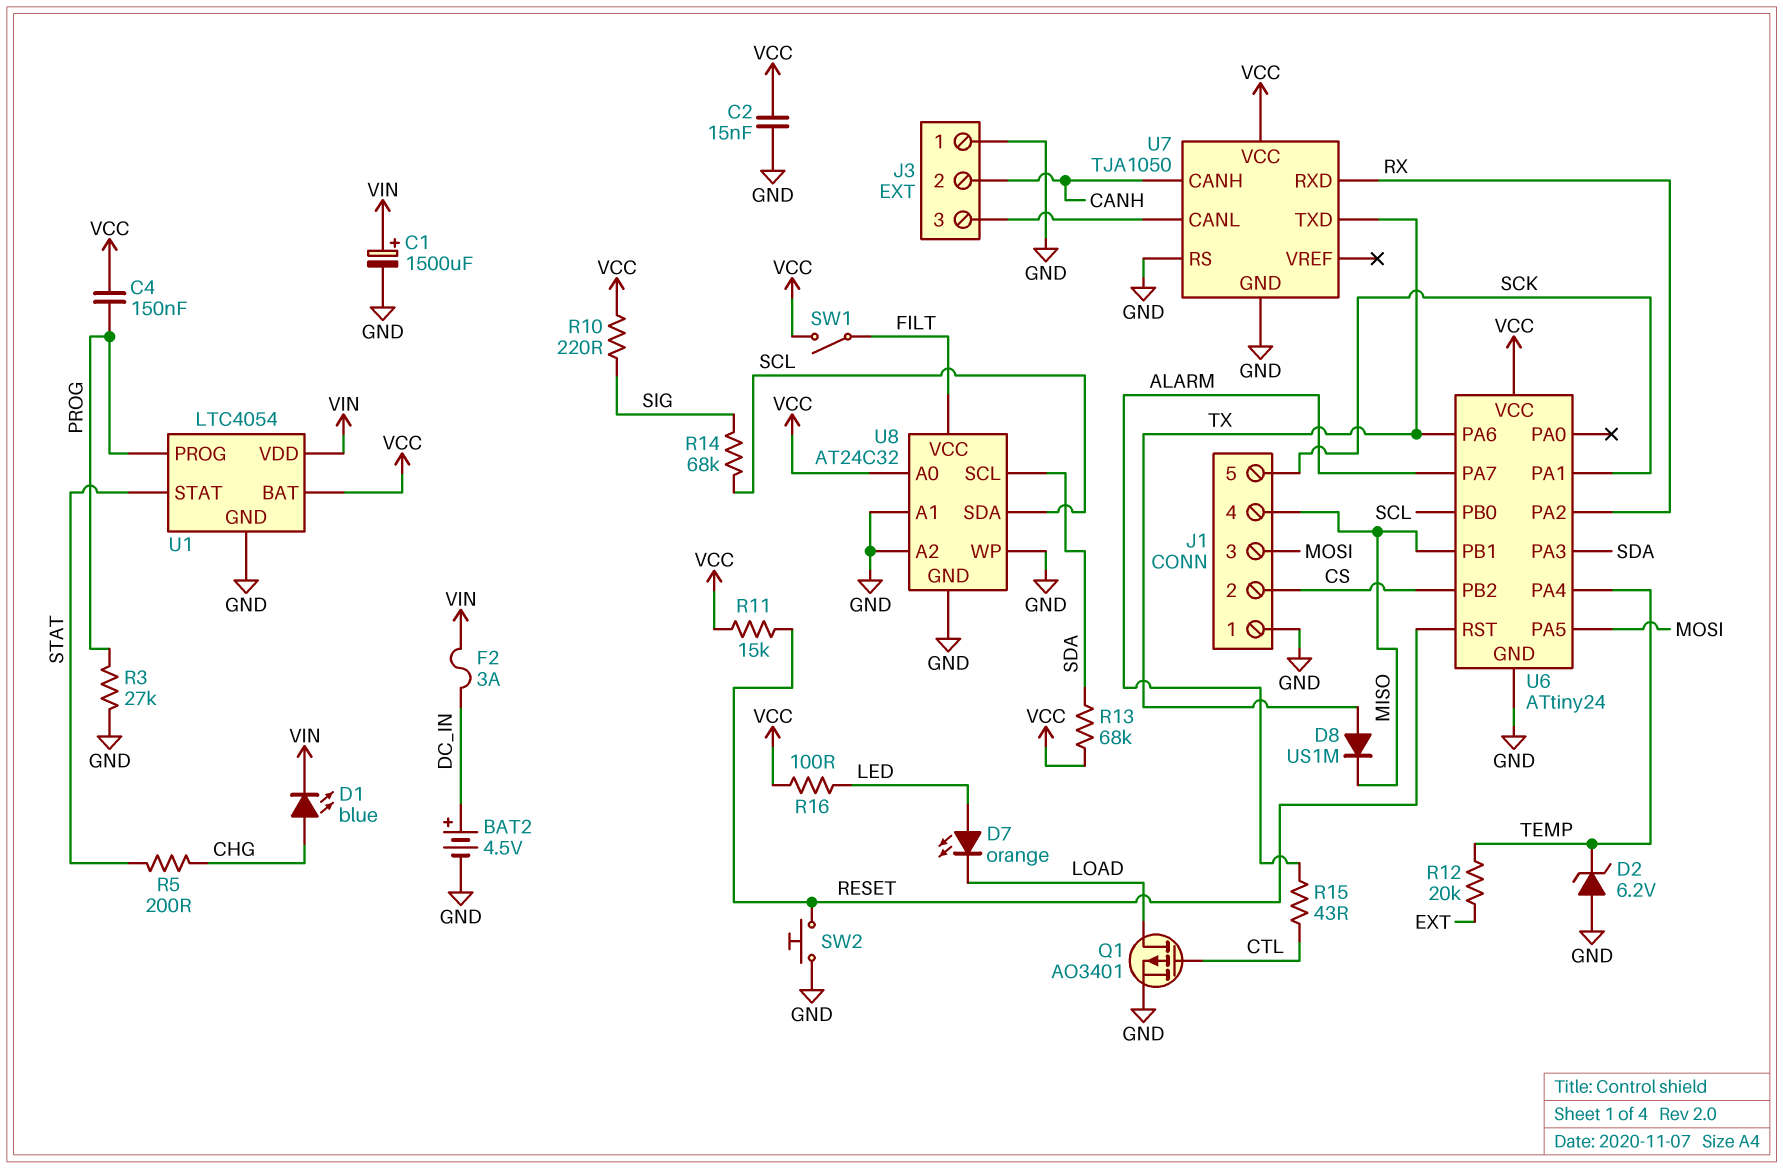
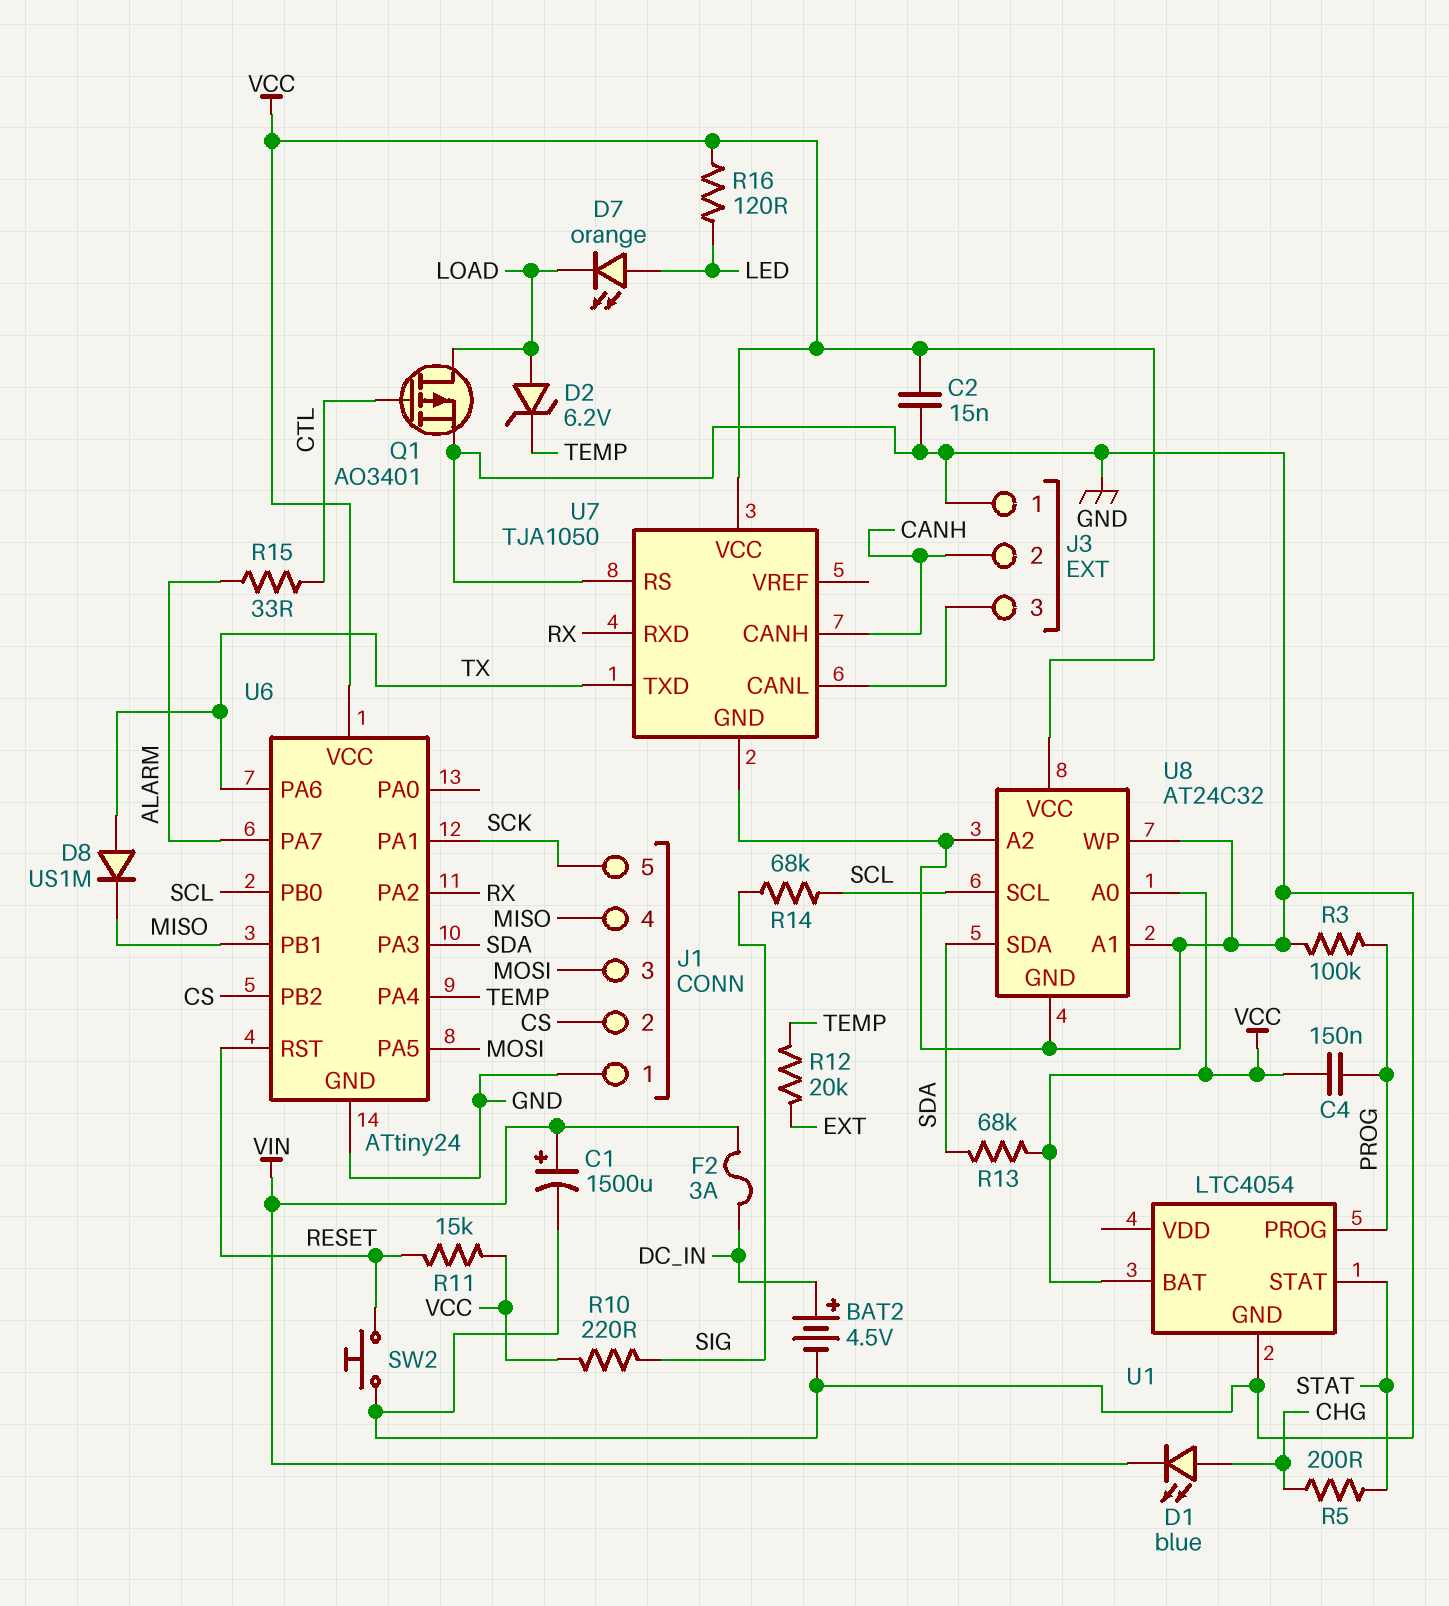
D2: zener 6.2V (A GND, K TEMP) -> zener 6.2V (A LOAD, K TEMP)
R3: 27k (GND, PROG) -> 100k (GND, PROG)
R15: 43 (ALARM, CTL) -> 33 (ALARM, CTL)
R16: 100 (LED, VCC) -> 120 (LED, VCC)
SW1: switch (FILT, VCC) -> none
U1 pin VDD: VIN -> none
U8 pin SCL: SDA -> SCL
U8 pin SDA: SCL -> SDA
U8 pin VCC: FILT -> VCC

